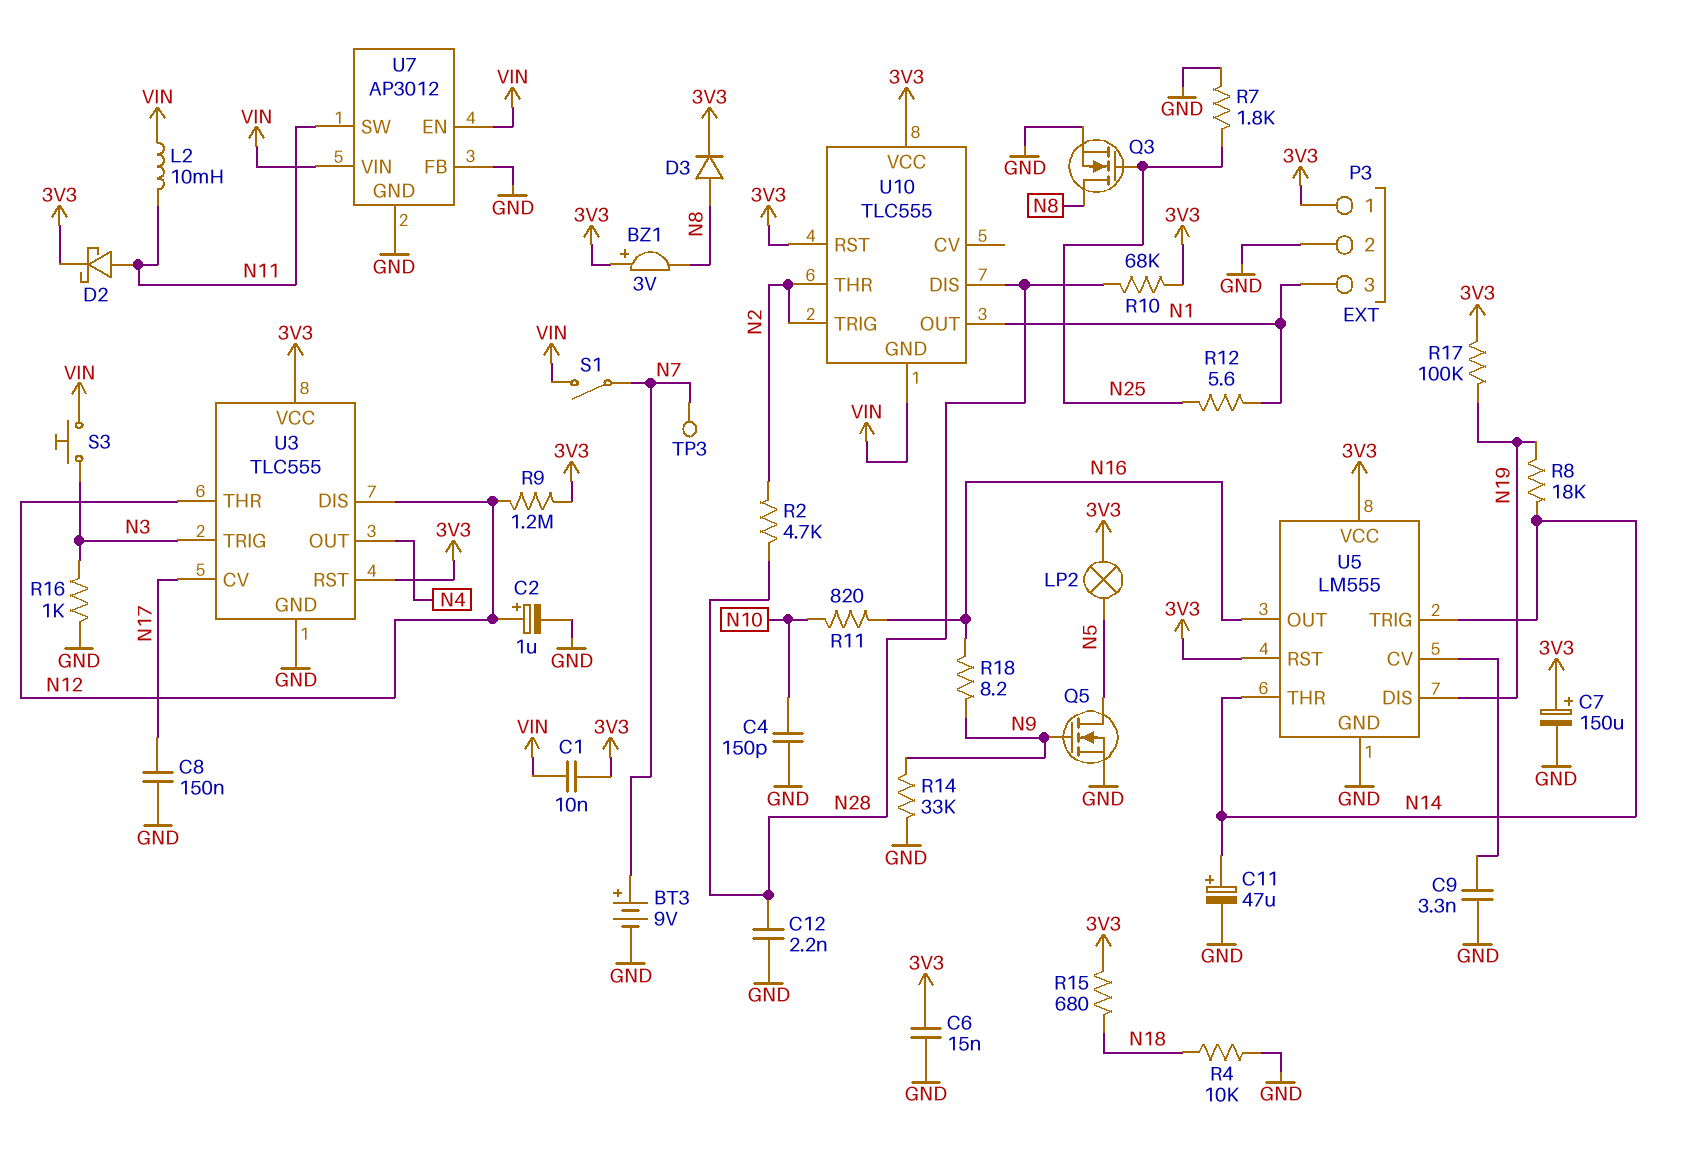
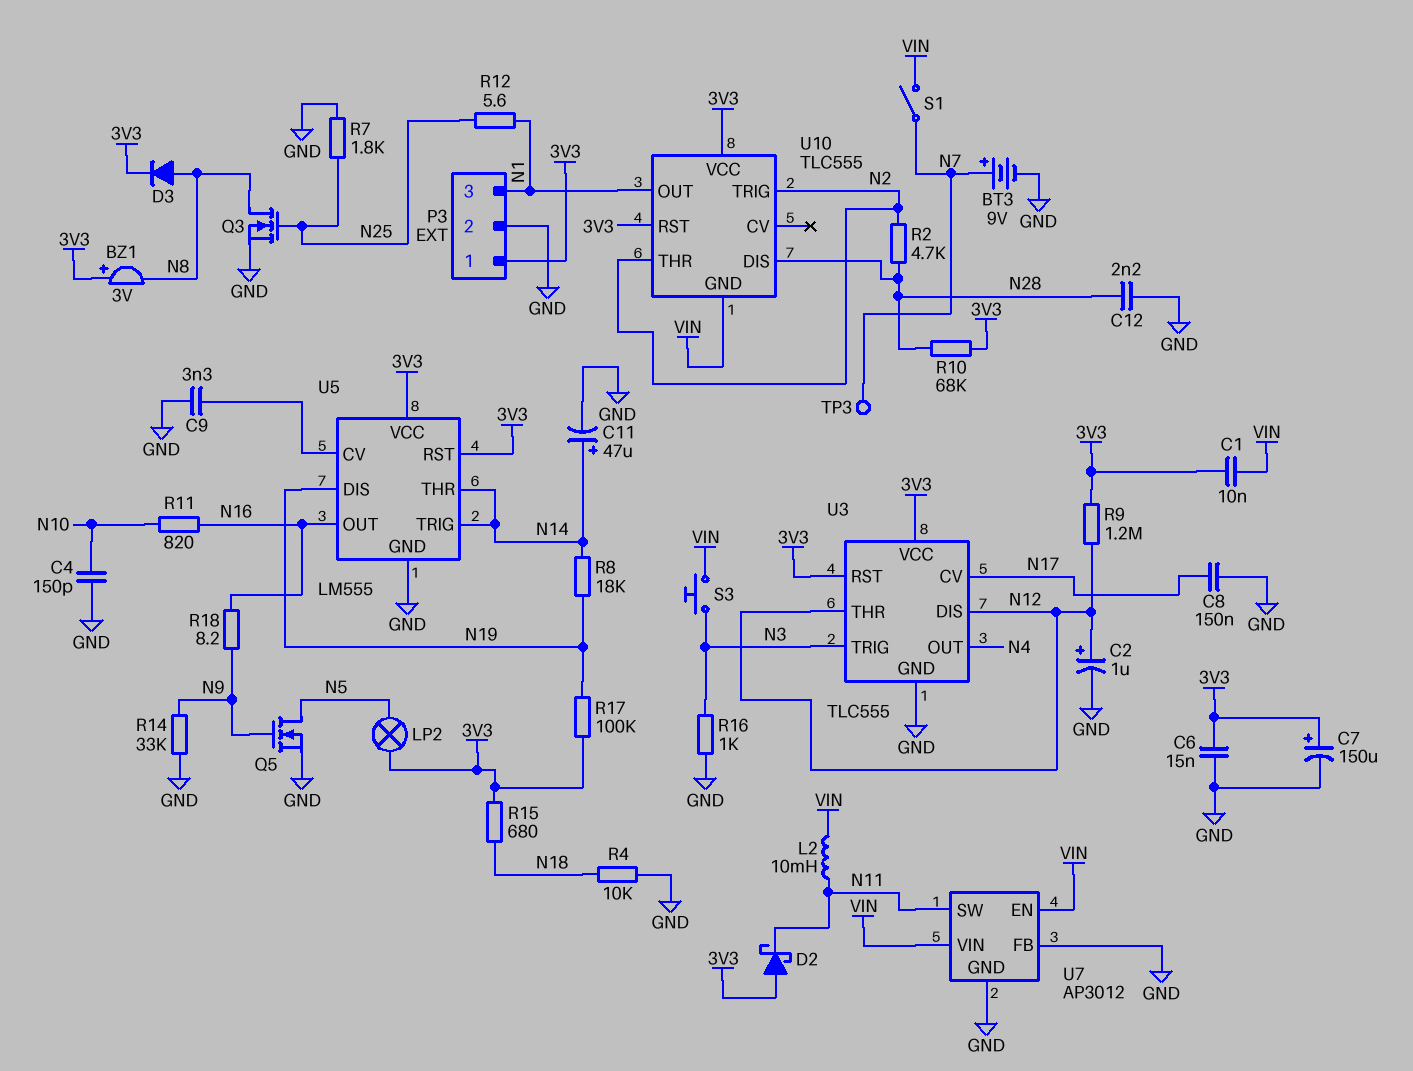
D2: schottky (A N11, K 3V3) -> schottky (A 3V3, K N11)

